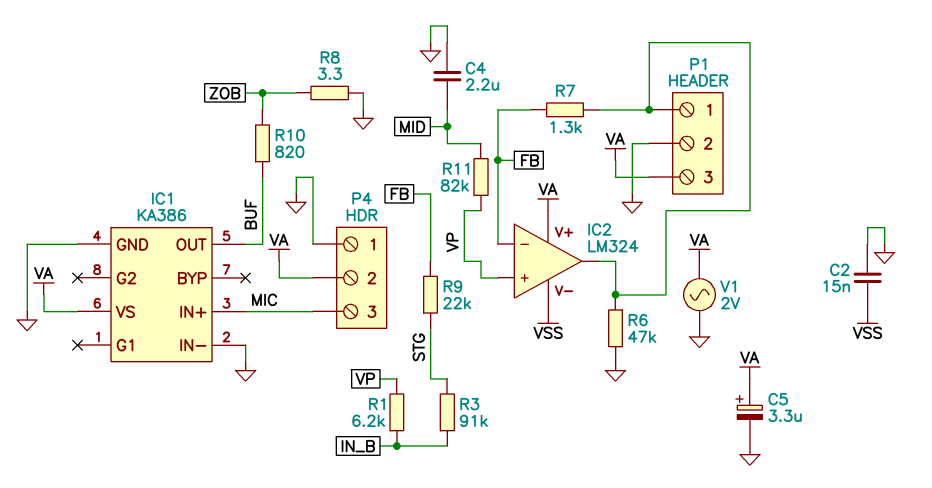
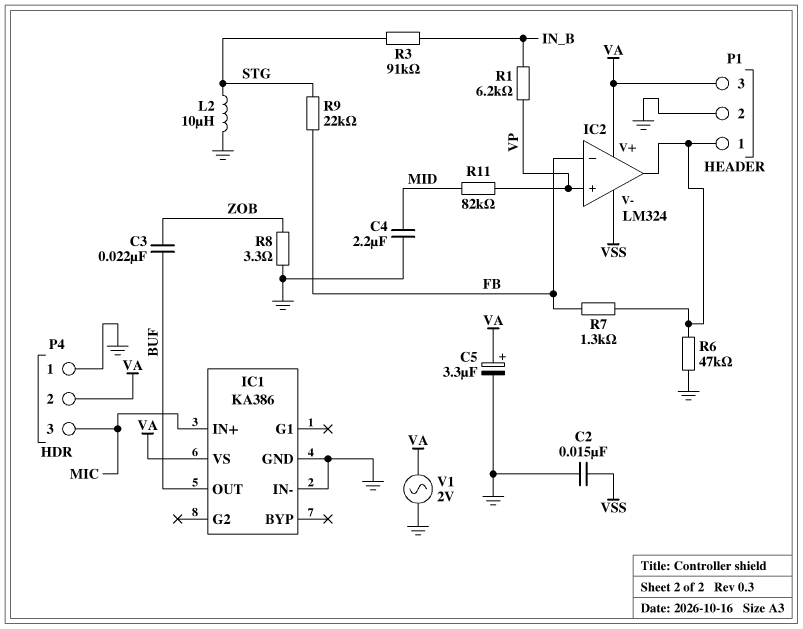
C3: none -> 22nF (BUF, ZOB)
L2: none -> 10uH (GND, STG)
R10: 820 (BUF, ZOB) -> none

